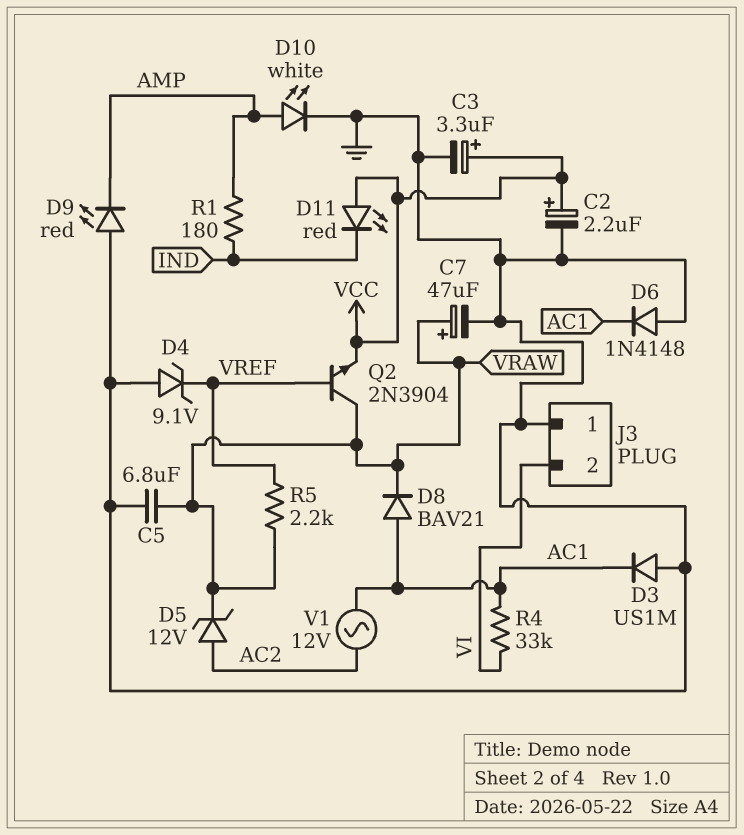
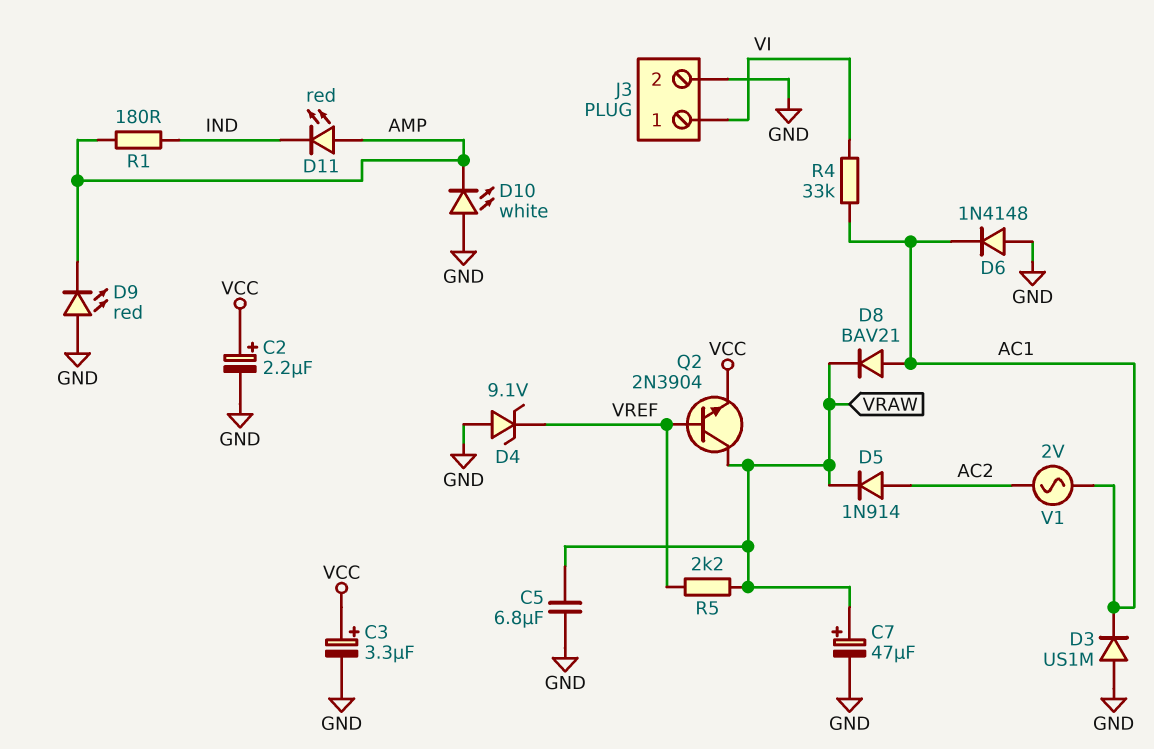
D5: zener 12V (A AC2, K VRAW) -> diode 1N914 (A AC2, K VRAW)
D10: LED white (A AMP, K GND) -> LED white (A GND, K AMP)
D11: LED red (A VCC, K IND) -> LED red (A AMP, K IND)
J3 pin 1: GND -> VI
J3 pin 2: VI -> GND
V1: AC 12V (AC1, AC2) -> AC 2V (AC1, AC2)

